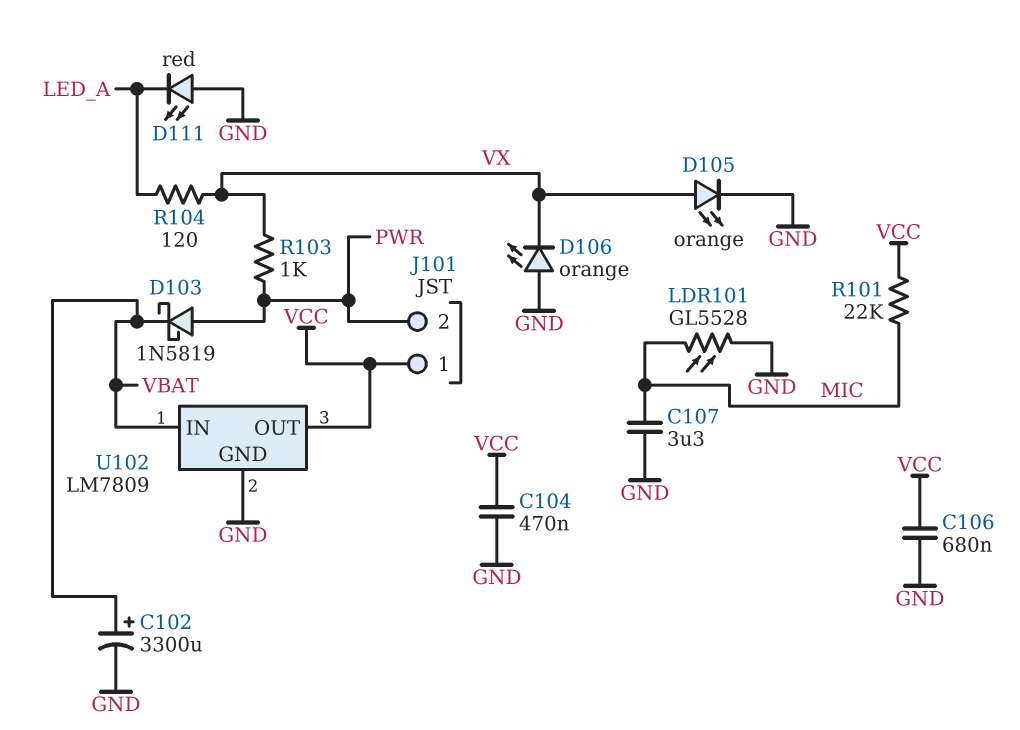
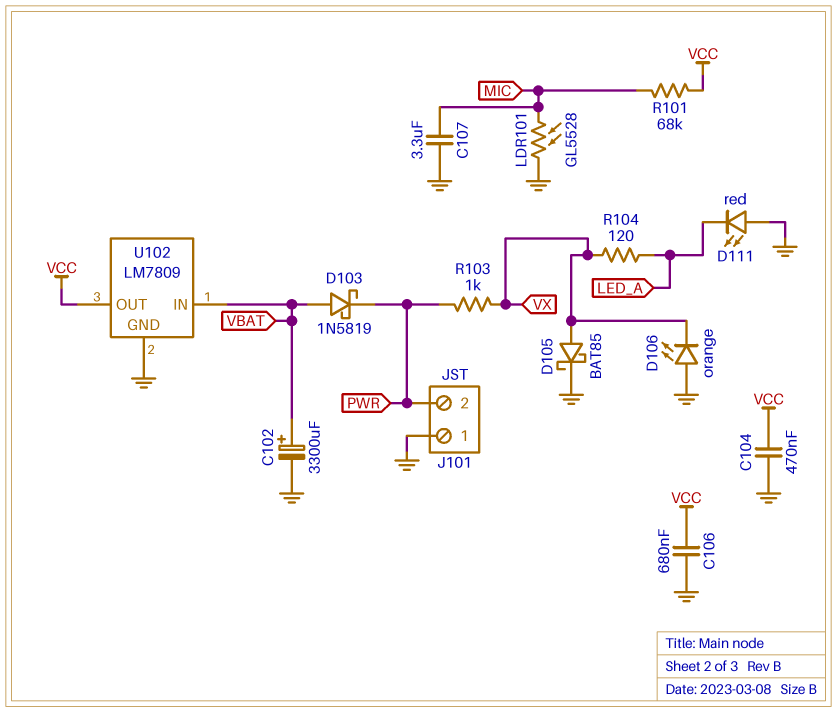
D103: schottky 1N5819 (A PWR, K VBAT) -> schottky 1N5819 (A VBAT, K PWR)
D105: LED orange (A VX, K GND) -> schottky BAT85 (A VX, K GND)
J101 pin 1: VCC -> GND
R101: 22k (MIC, VCC) -> 68k (MIC, VCC)

